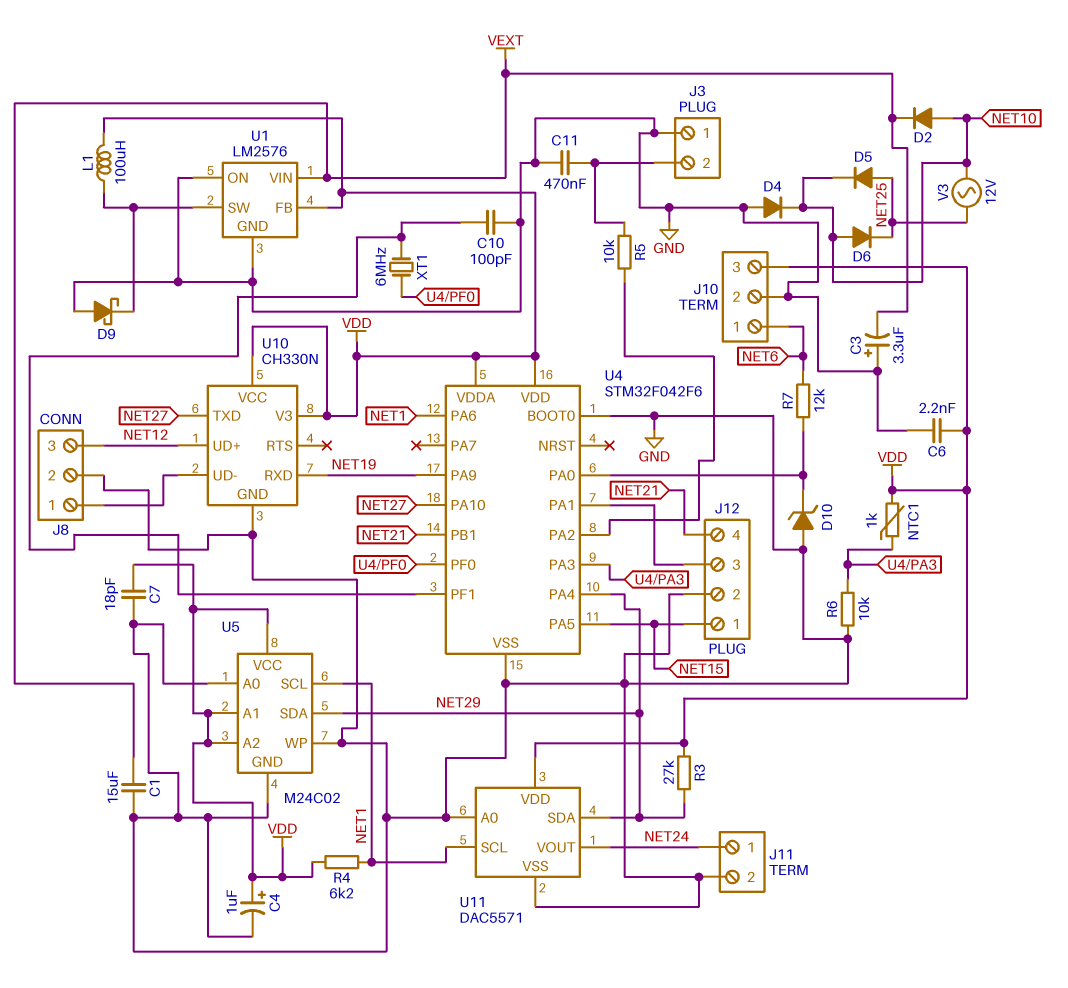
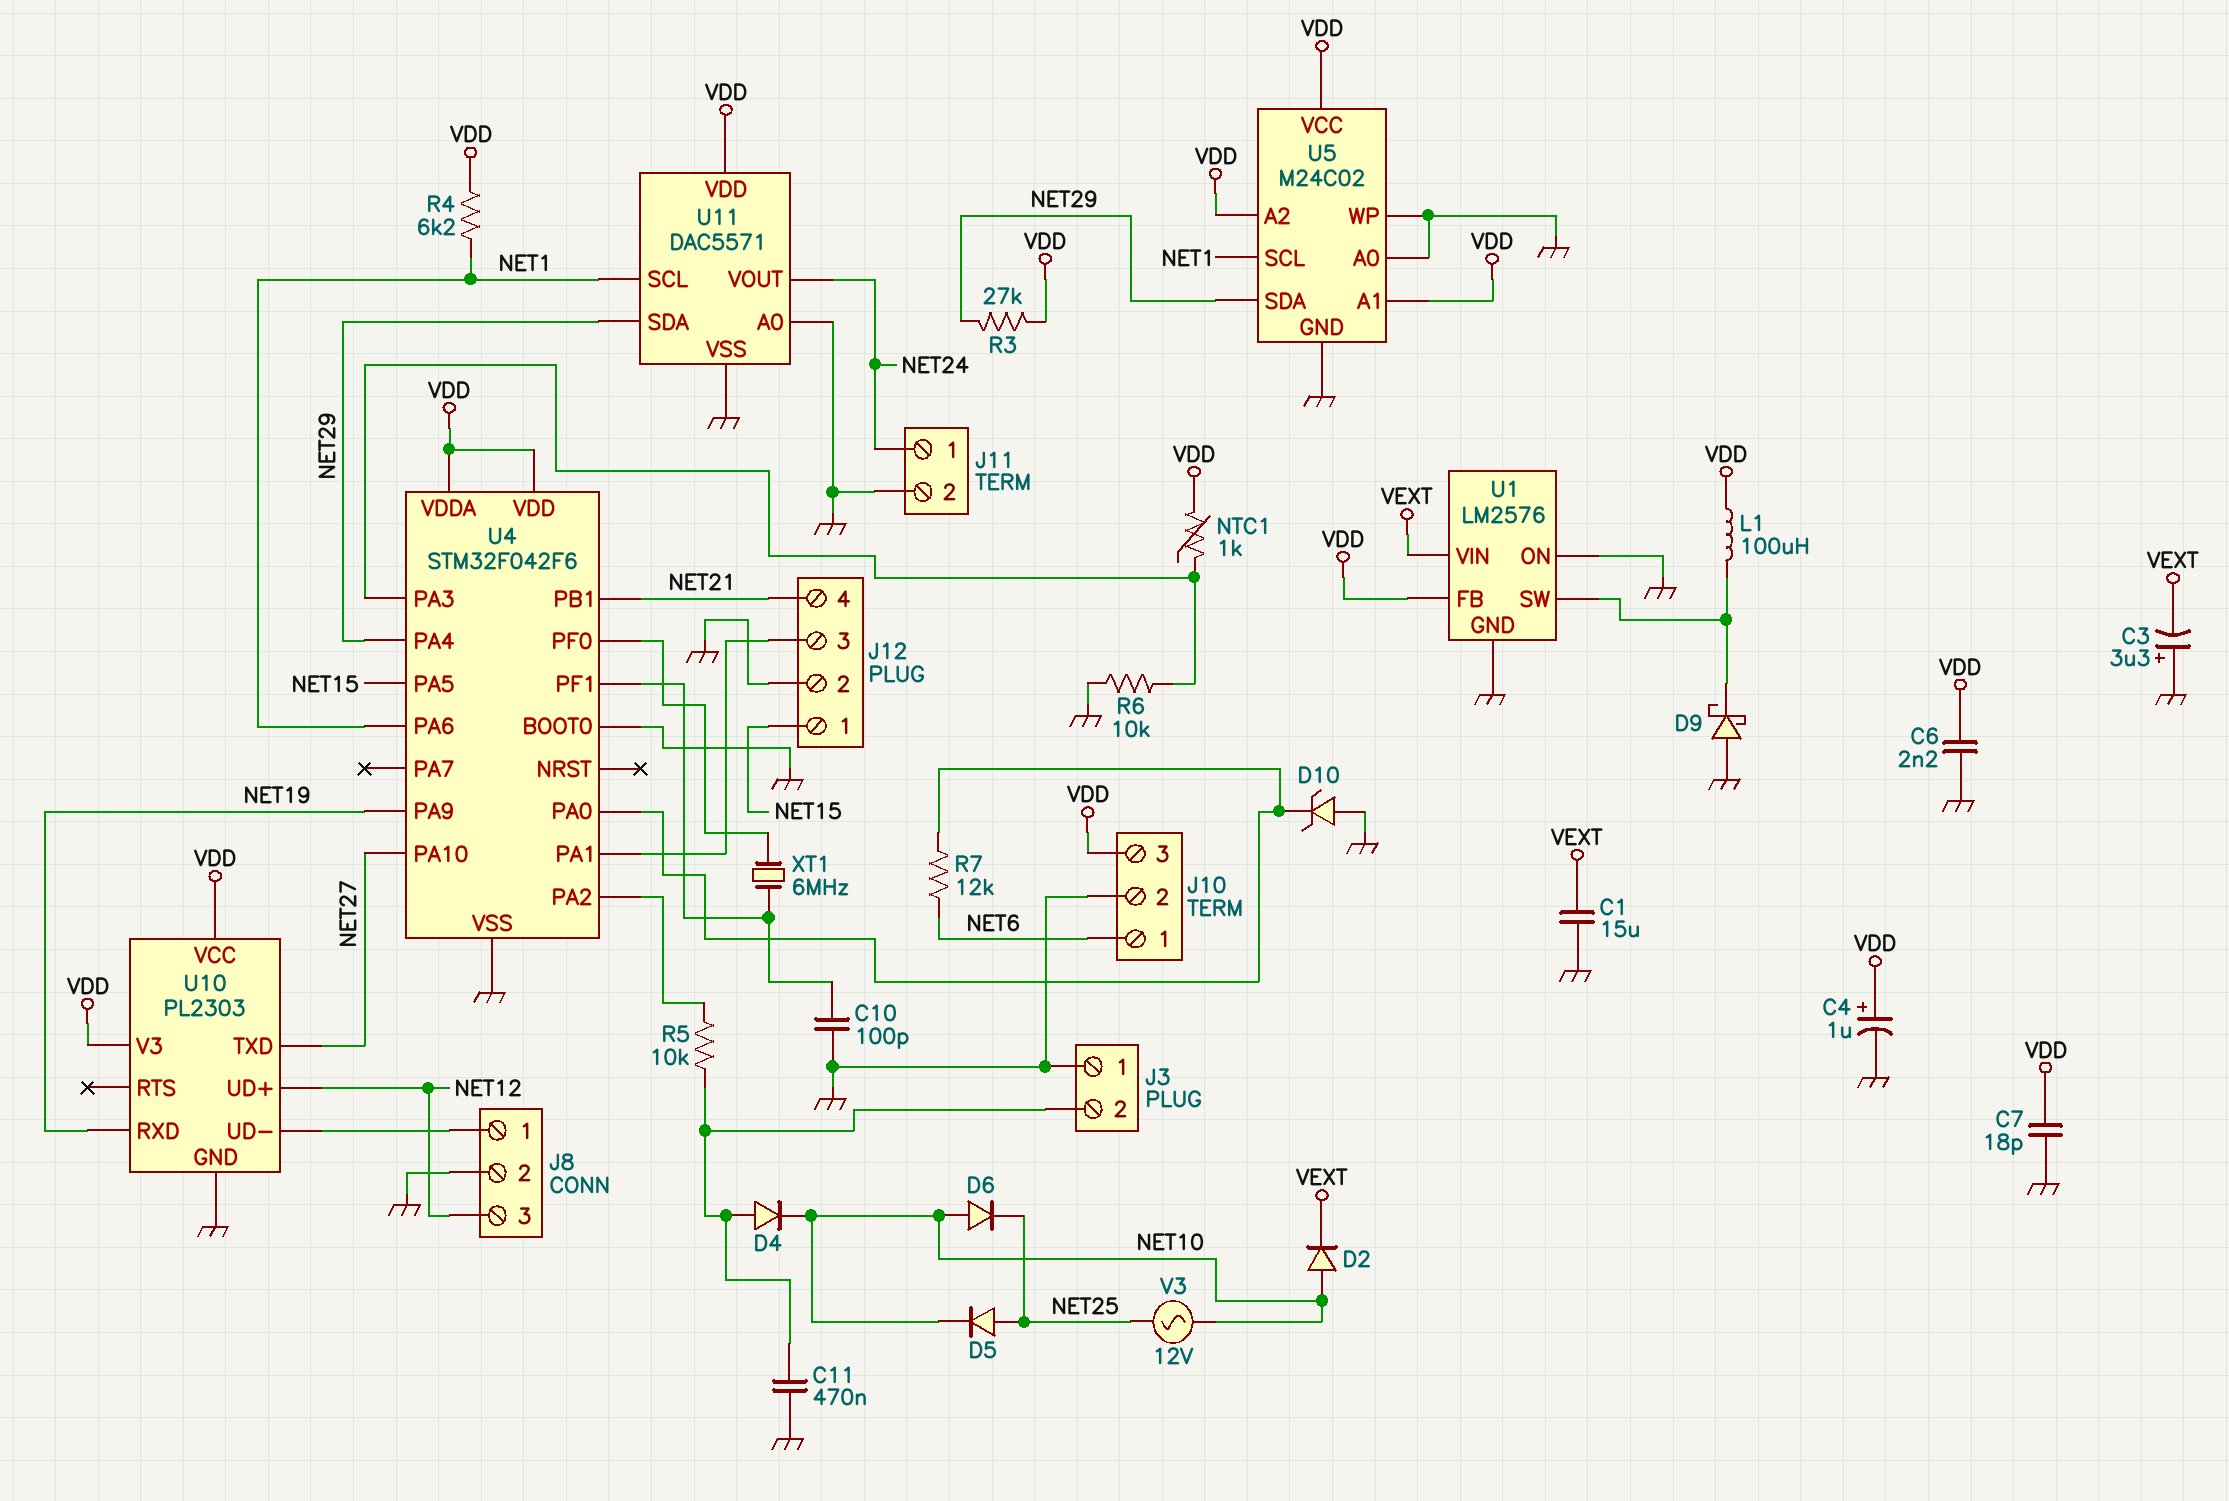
D4: diode (A GND, K NET10) -> diode (A J3/2, K NET10)
U10: CH330N -> PL2303

